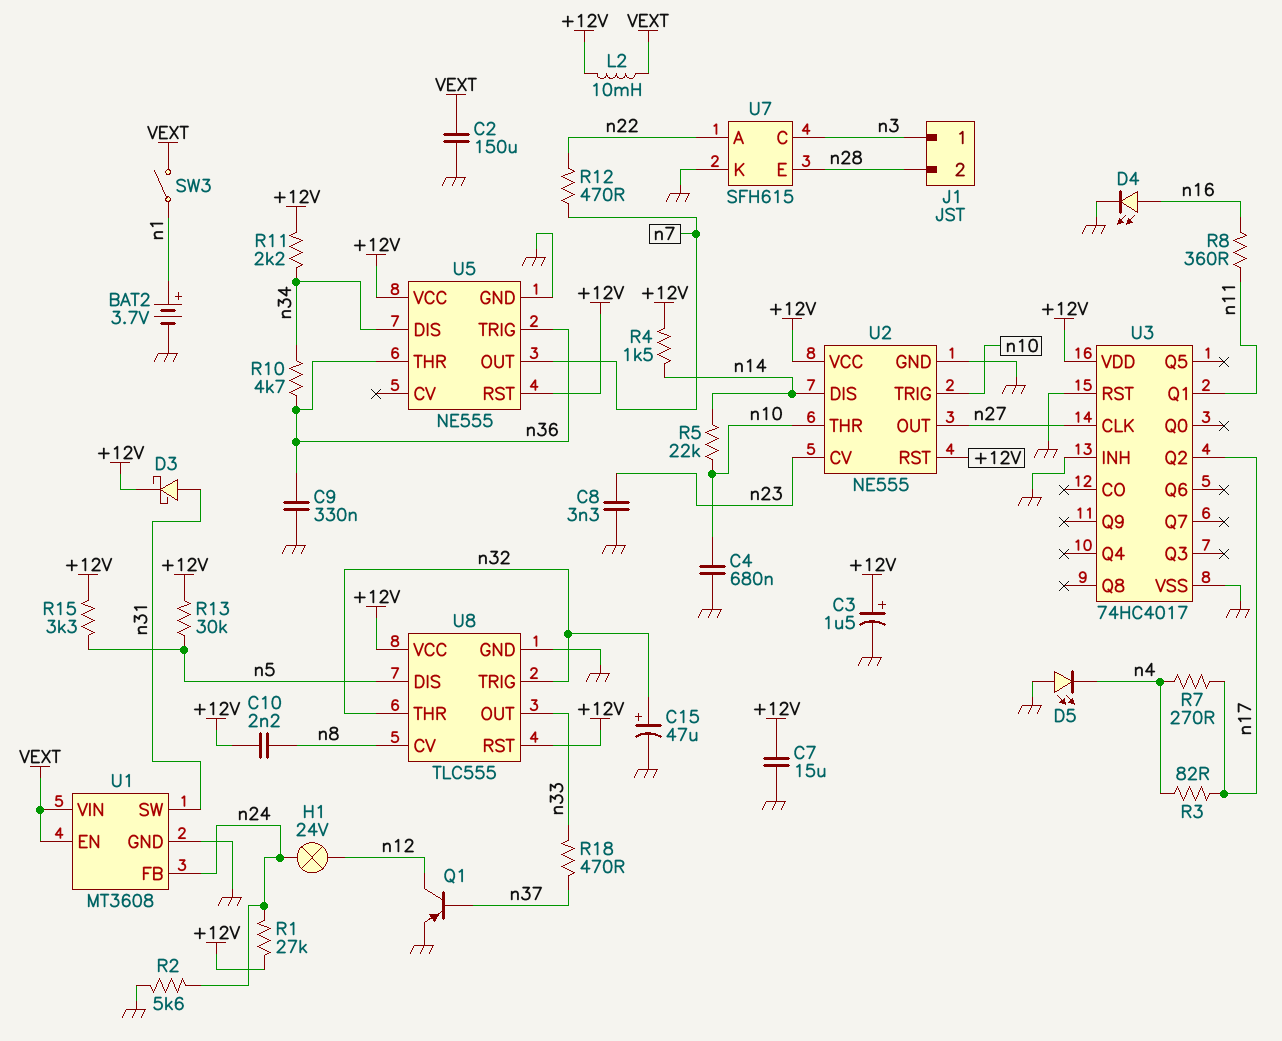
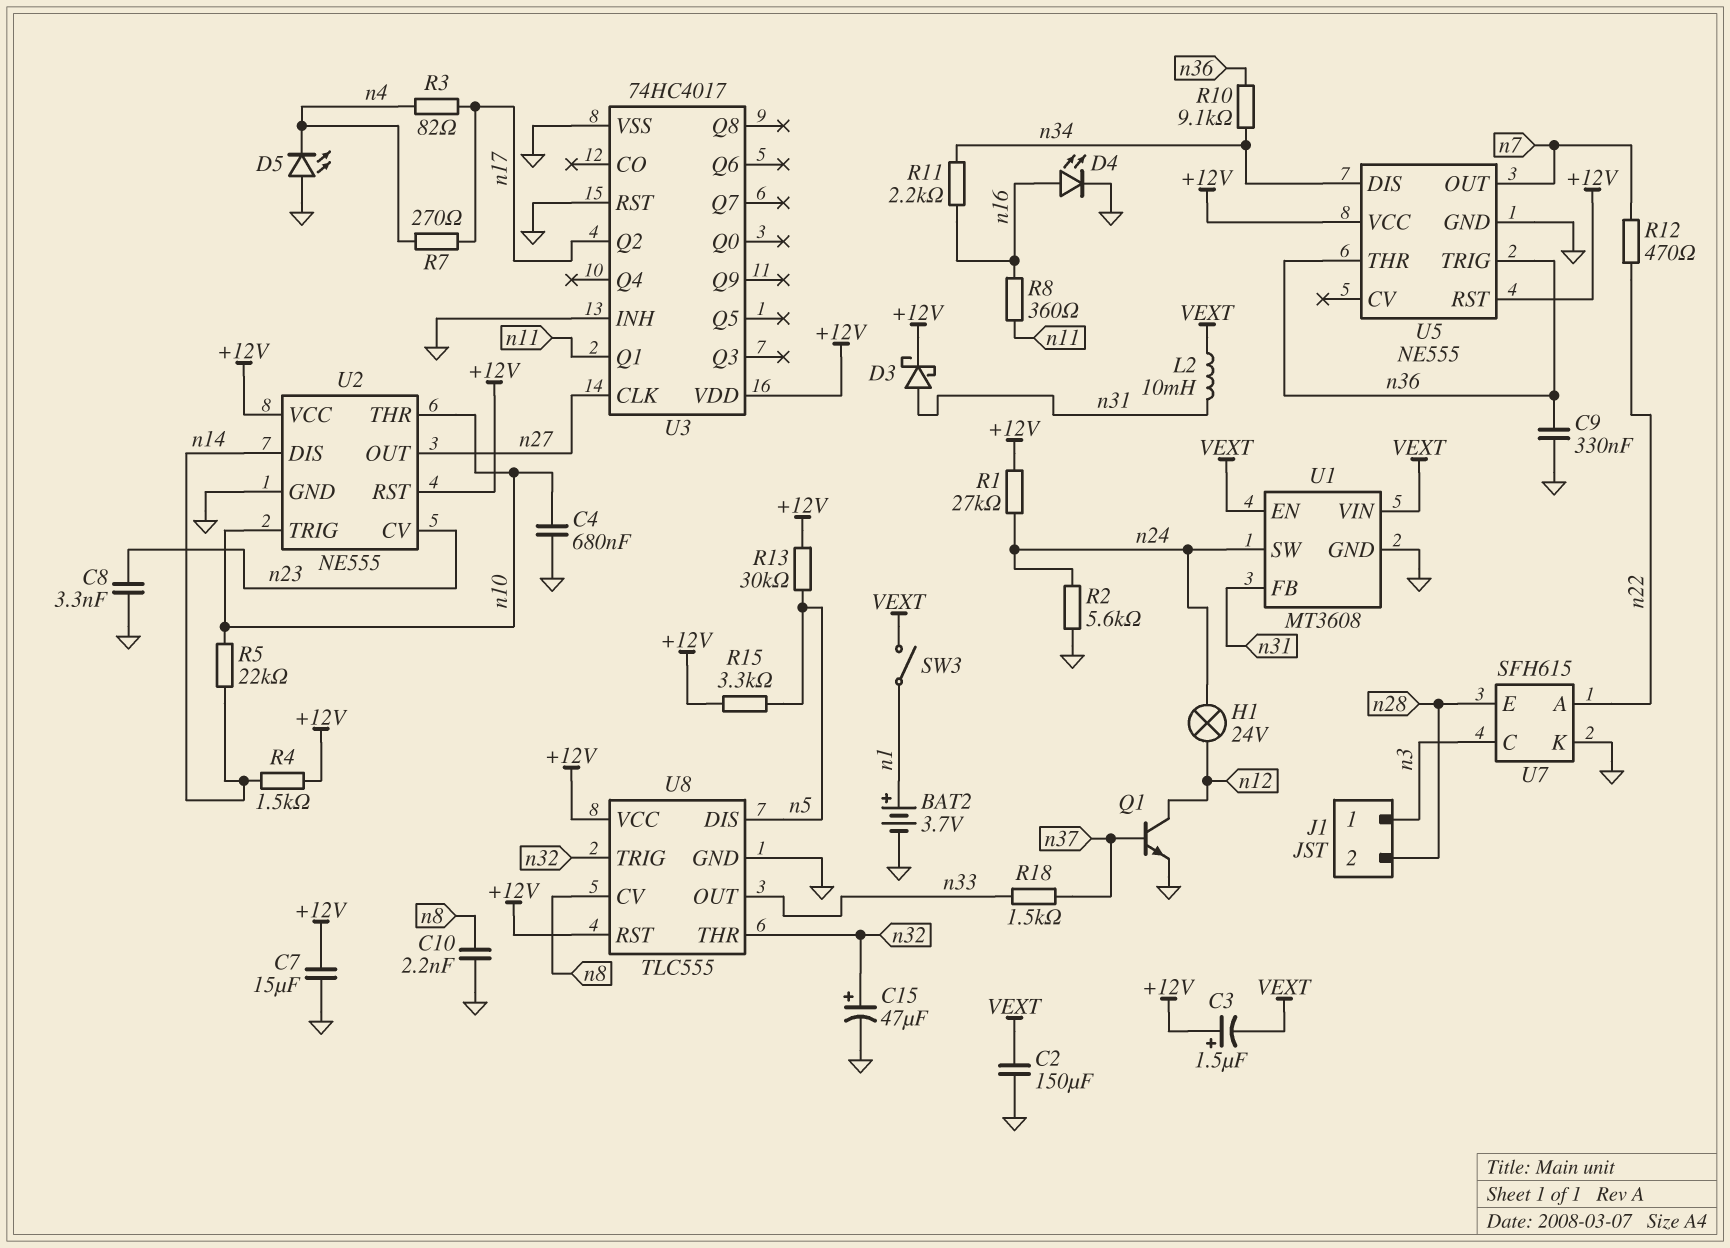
C3: 1.5uF (plus +12V, minus GND) -> 1.5uF (plus +12V, minus VEXT)
C10: 2.2nF (+12V, n8) -> 2.2nF (GND, n8)
L2: 10mH (+12V, VEXT) -> 10mH (VEXT, n31)
Q1: PNP (B n37, C n12, E GND) -> NPN (B n37, C n12, E GND)
R10: 4.7k (n34, n36) -> 9.1k (n34, n36)
R11: 2.2k (+12V, n34) -> 2.2k (n16, n34)
R18: 470 (n33, n37) -> 1.5k (n33, n37)
U1 pin FB: n24 -> n31
U1 pin SW: n31 -> n24

